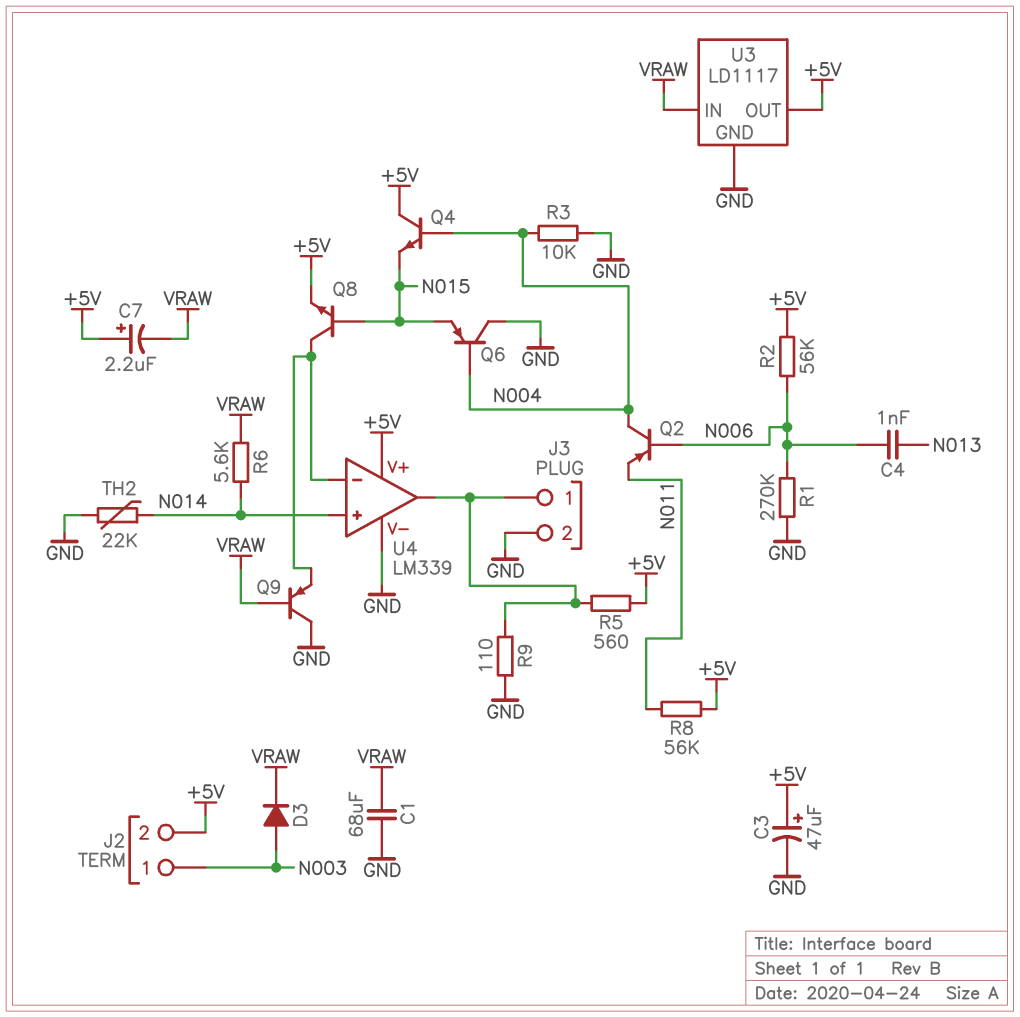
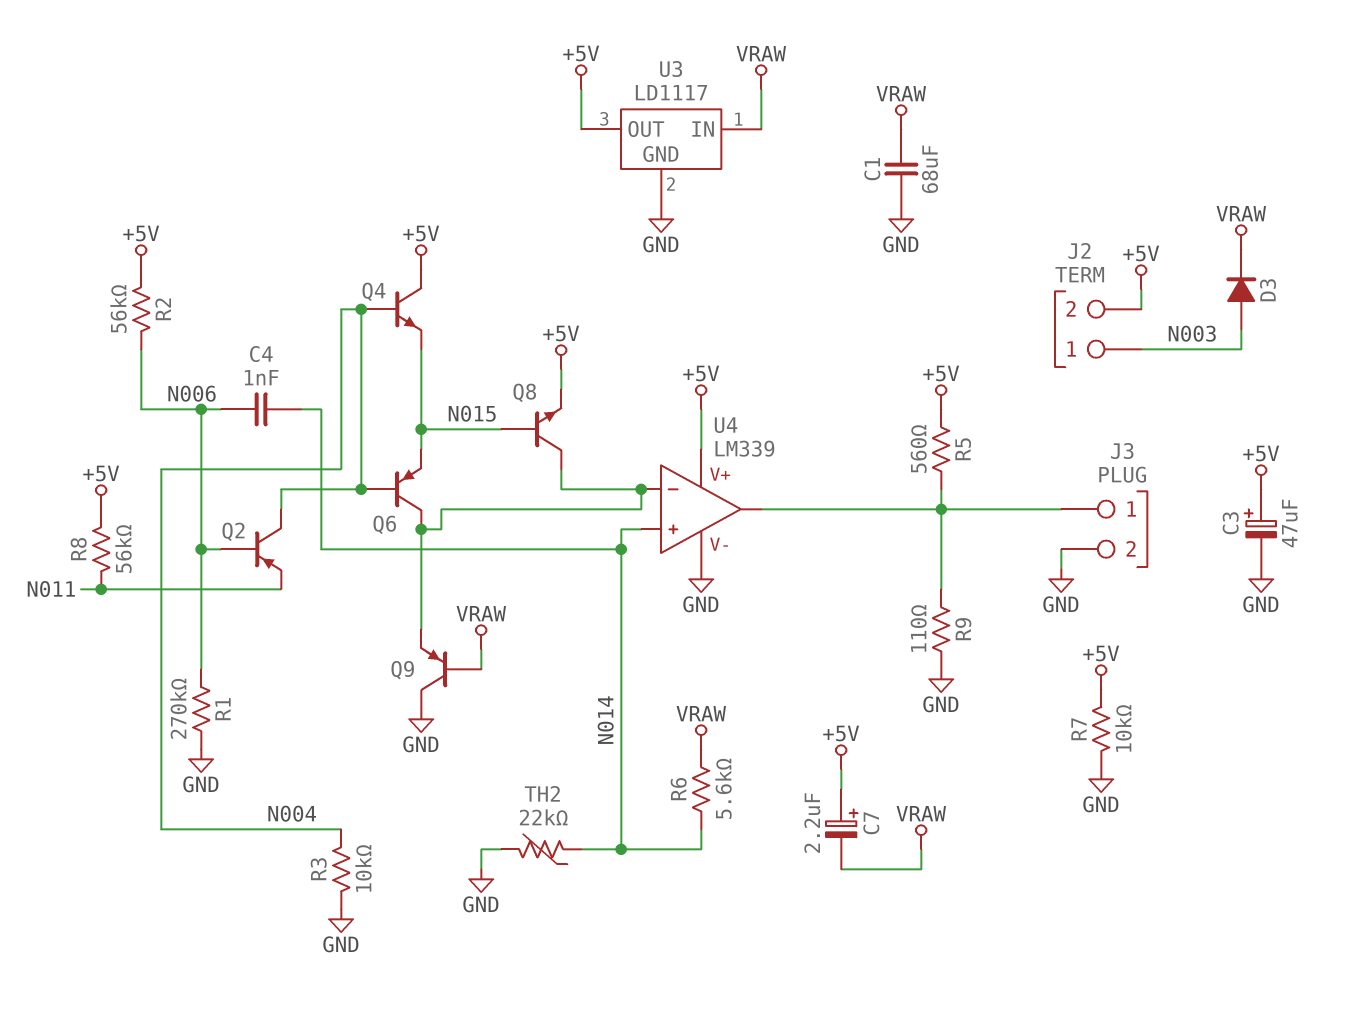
C4: 1nF (N006, N013) -> 1nF (N006, N014)
Q6: PNP (B N004, C GND, E N015) -> PNP (B N004, C U4/in-, E N015)
R7: none -> 10k (+5V, GND)

